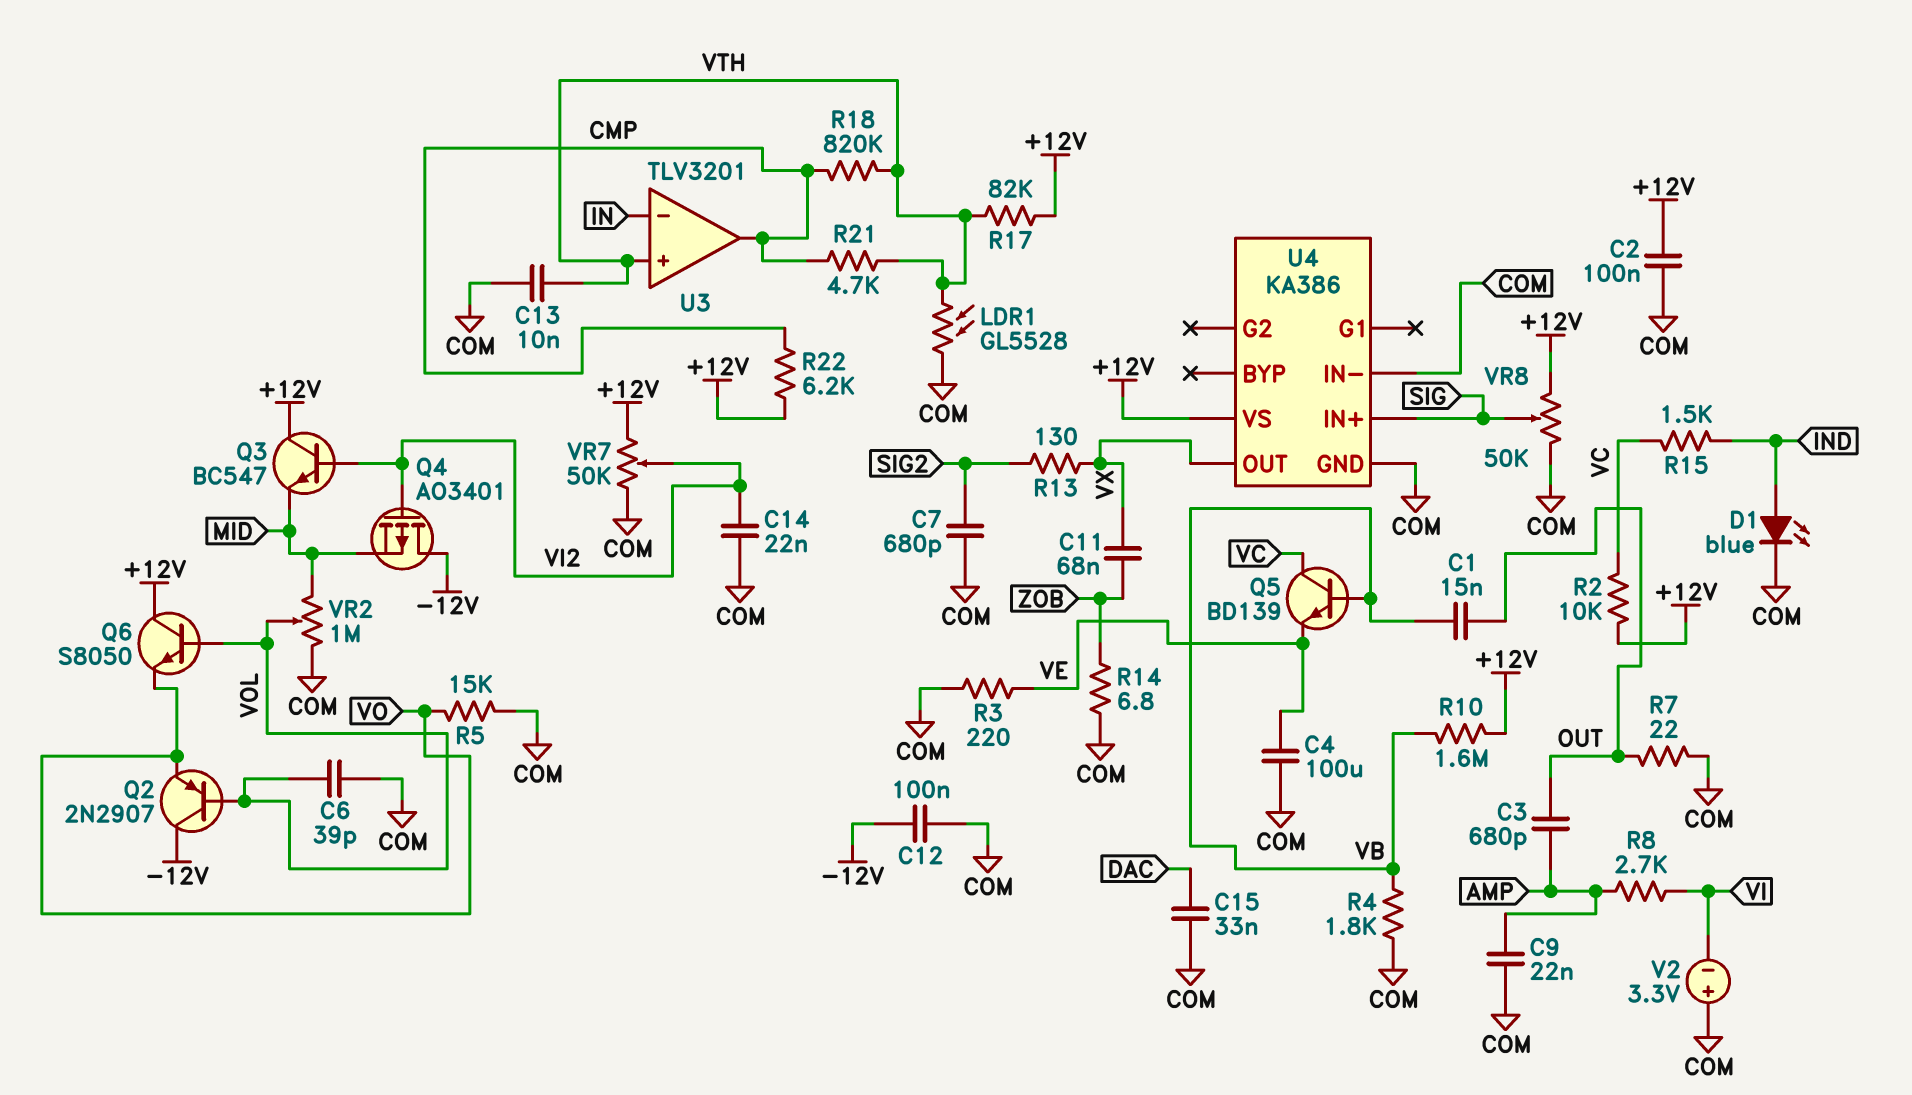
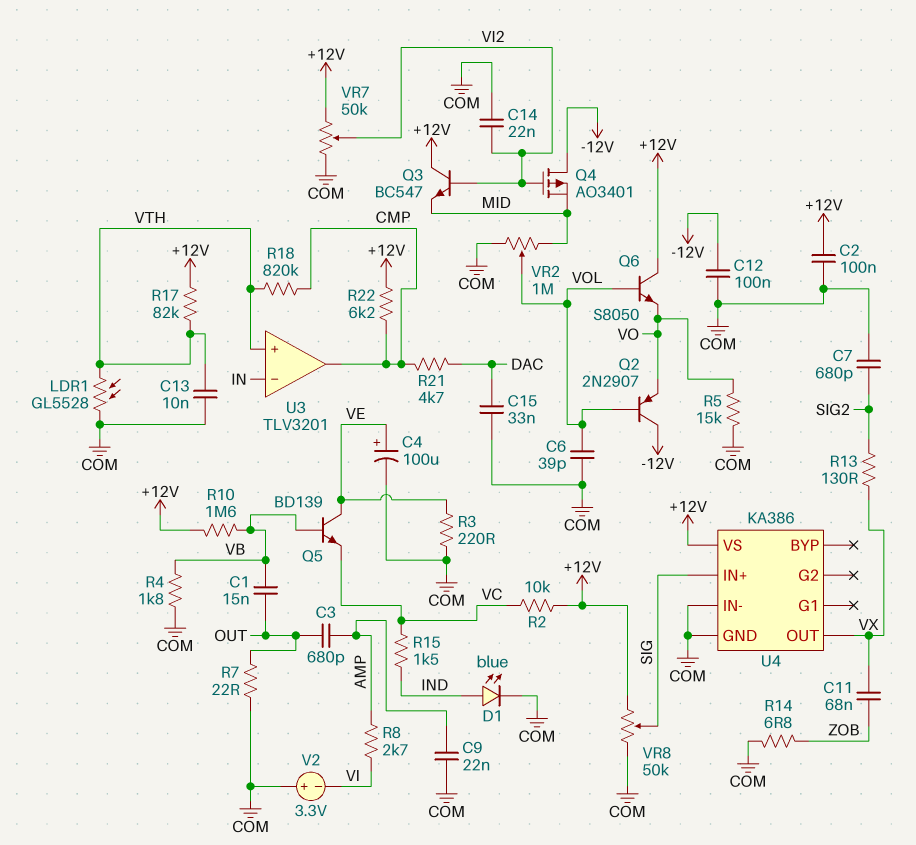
C4: 100uF (COM, VE) -> 100uF (plus VE, minus COM)
Q5: NPN BD139 (B VB, C VC, E VE) -> NPN BD139 (B VB, C VE, E VC)
R21: 4.7k (CMP, VTH) -> 4.7k (CMP, DAC)

